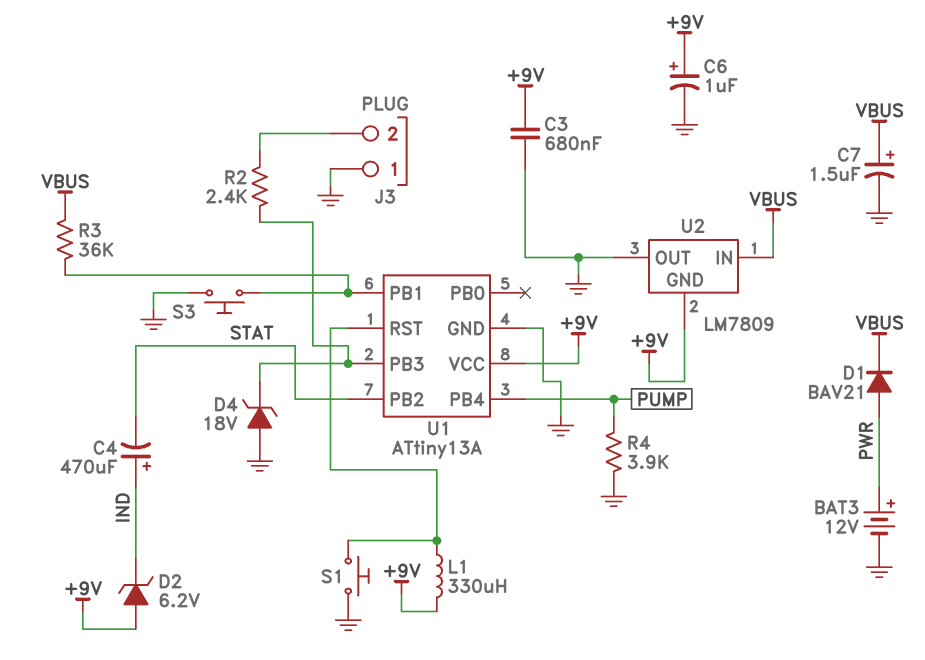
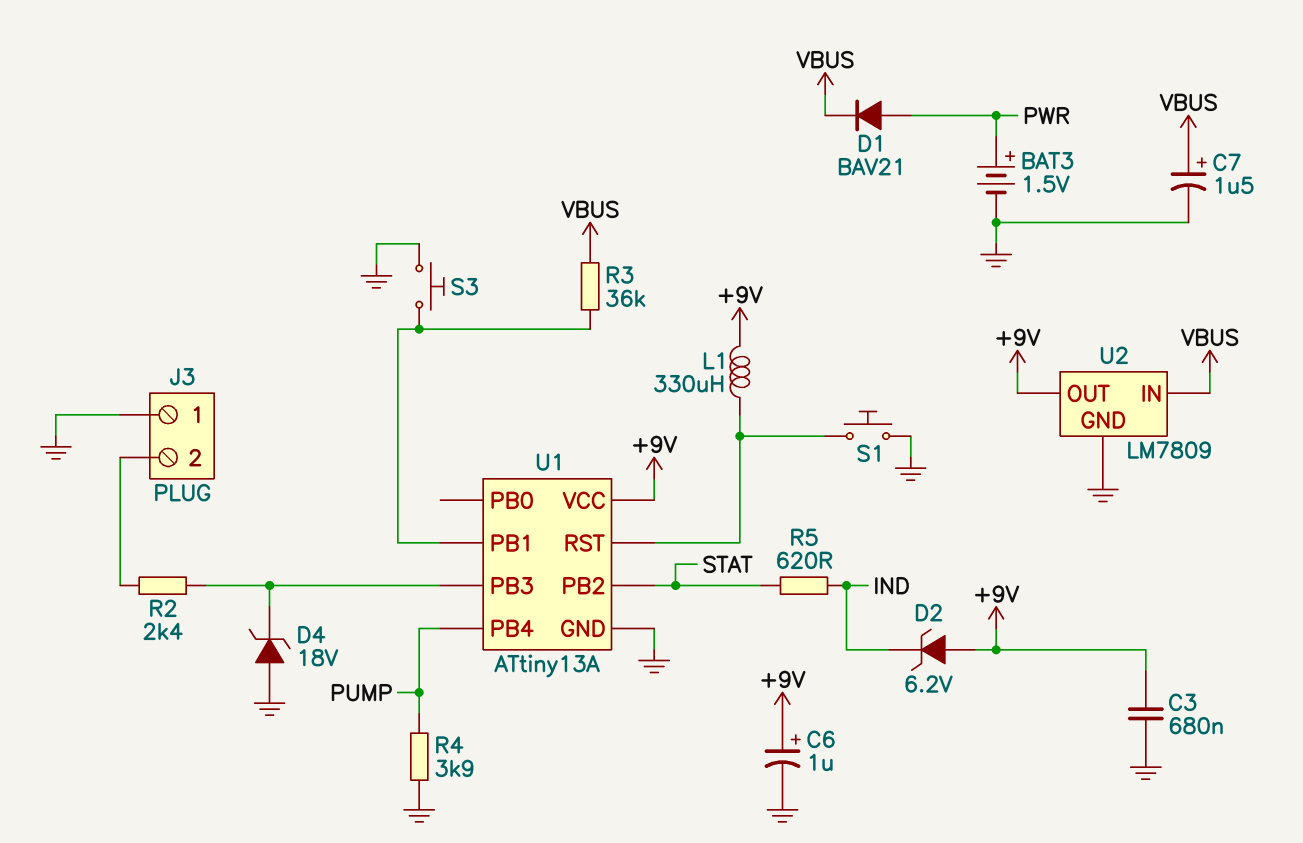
BAT3: 12V (plus PWR, minus GND) -> 1.5V (plus PWR, minus GND)
C4: 470uF (plus IND, minus STAT) -> none
R5: none -> 620 (IND, STAT)
U2 pin GND: +9V -> GND
U2 pin OUT: GND -> +9V

